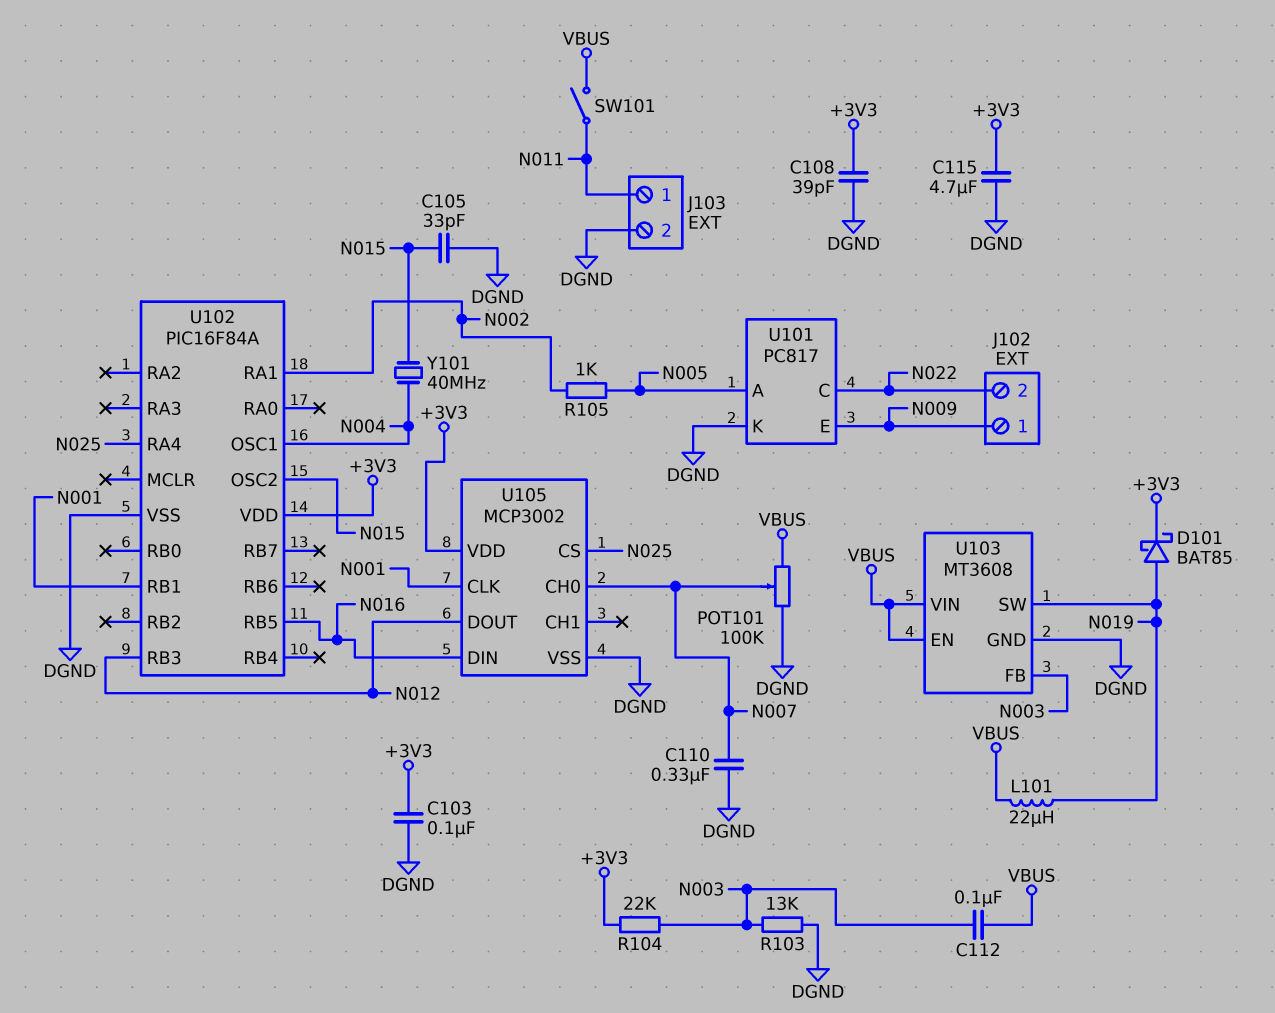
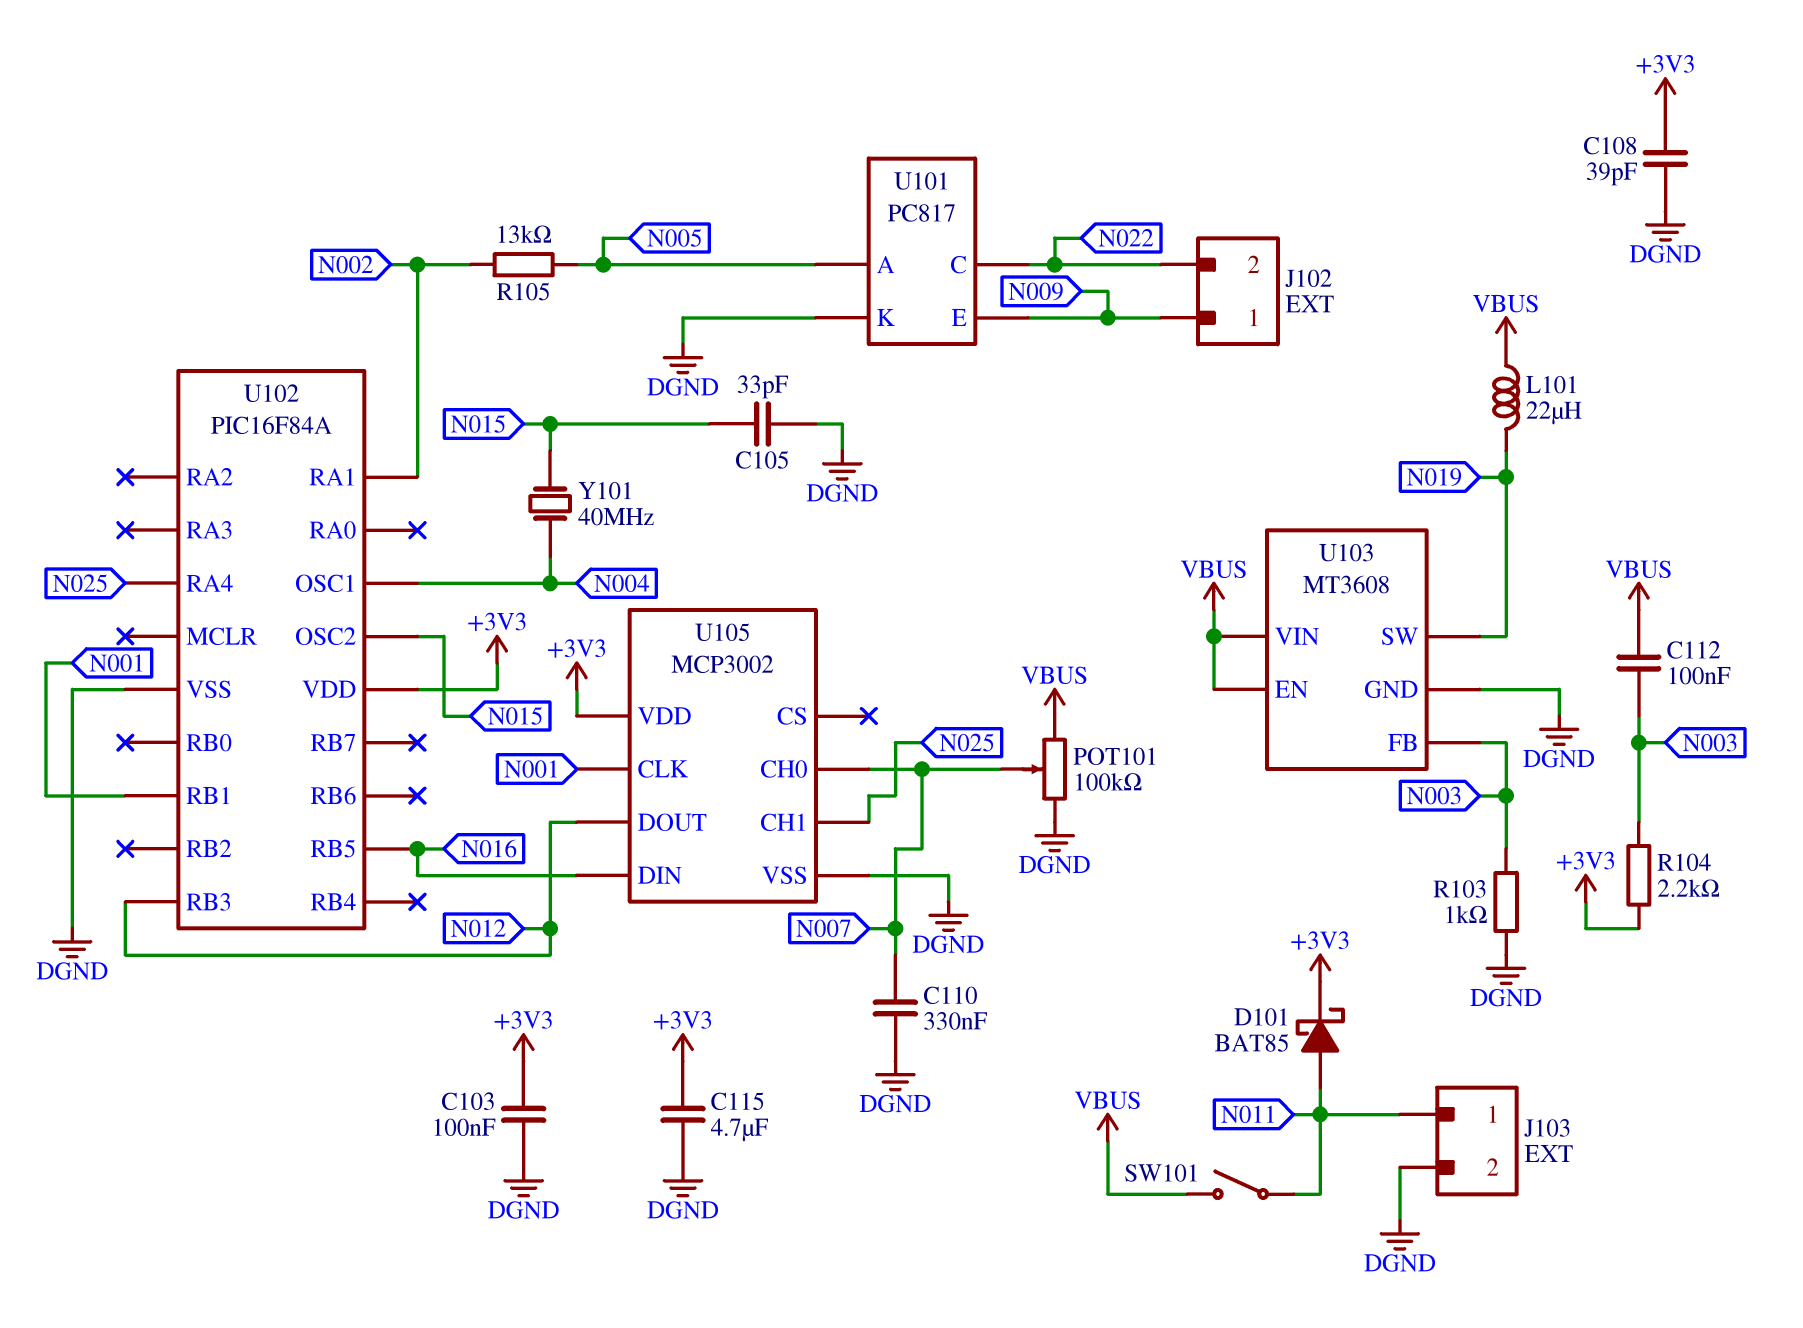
D101: schottky BAT85 (A N019, K +3V3) -> schottky BAT85 (A N011, K +3V3)
R103: 13k (DGND, N003) -> 1k (DGND, N003)
R104: 22k (+3V3, N003) -> 2.2k (+3V3, N003)
R105: 1k (N002, N005) -> 13k (N002, N005)
U105 pin CH1: none -> N025
U105 pin CS: N025 -> none

